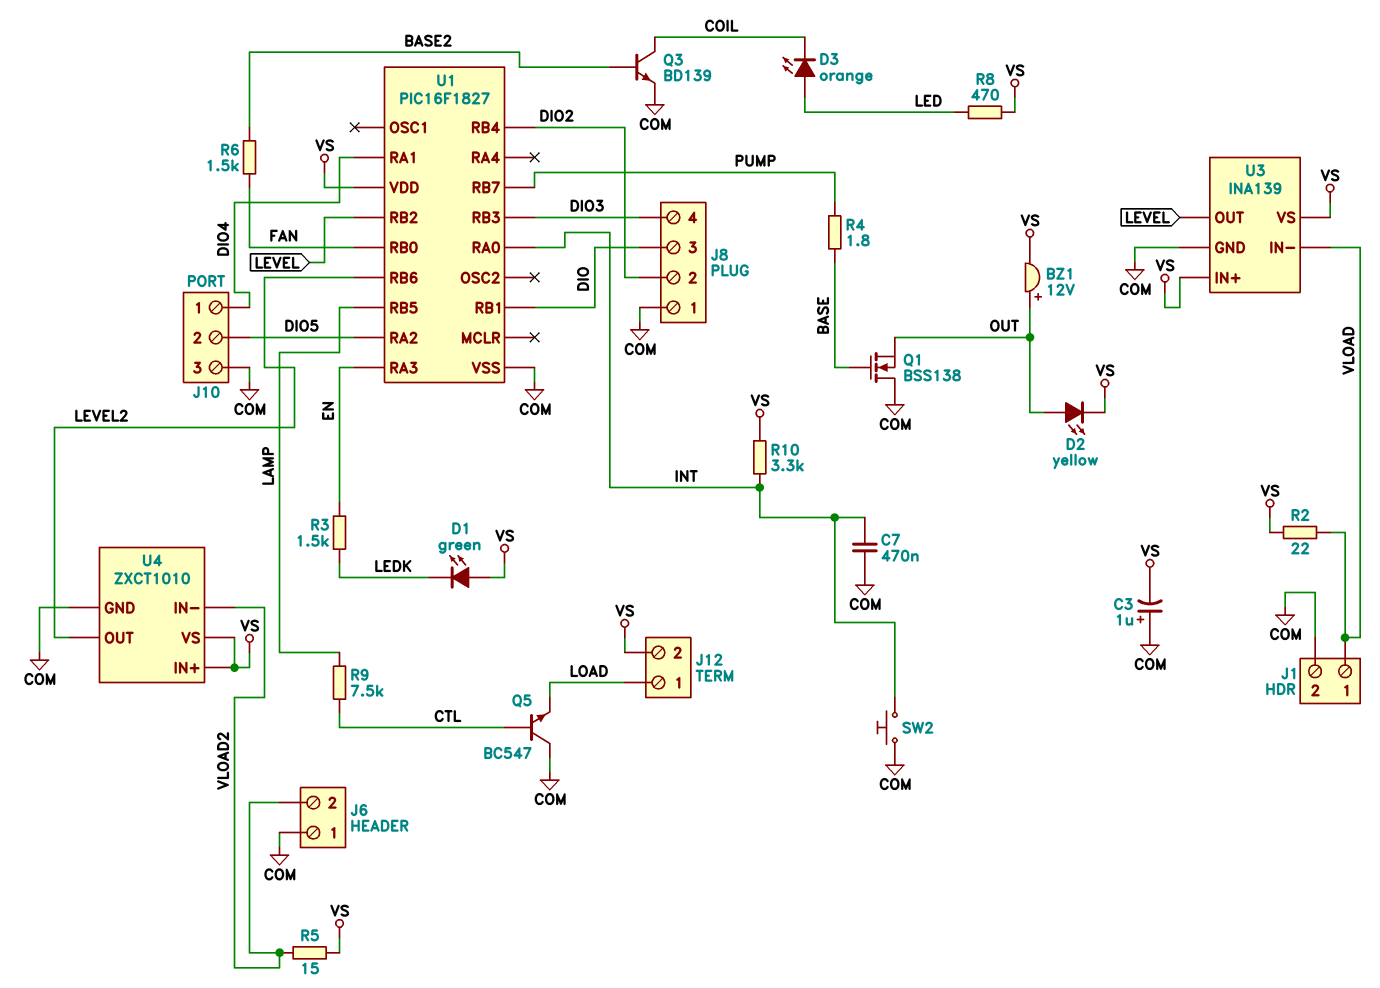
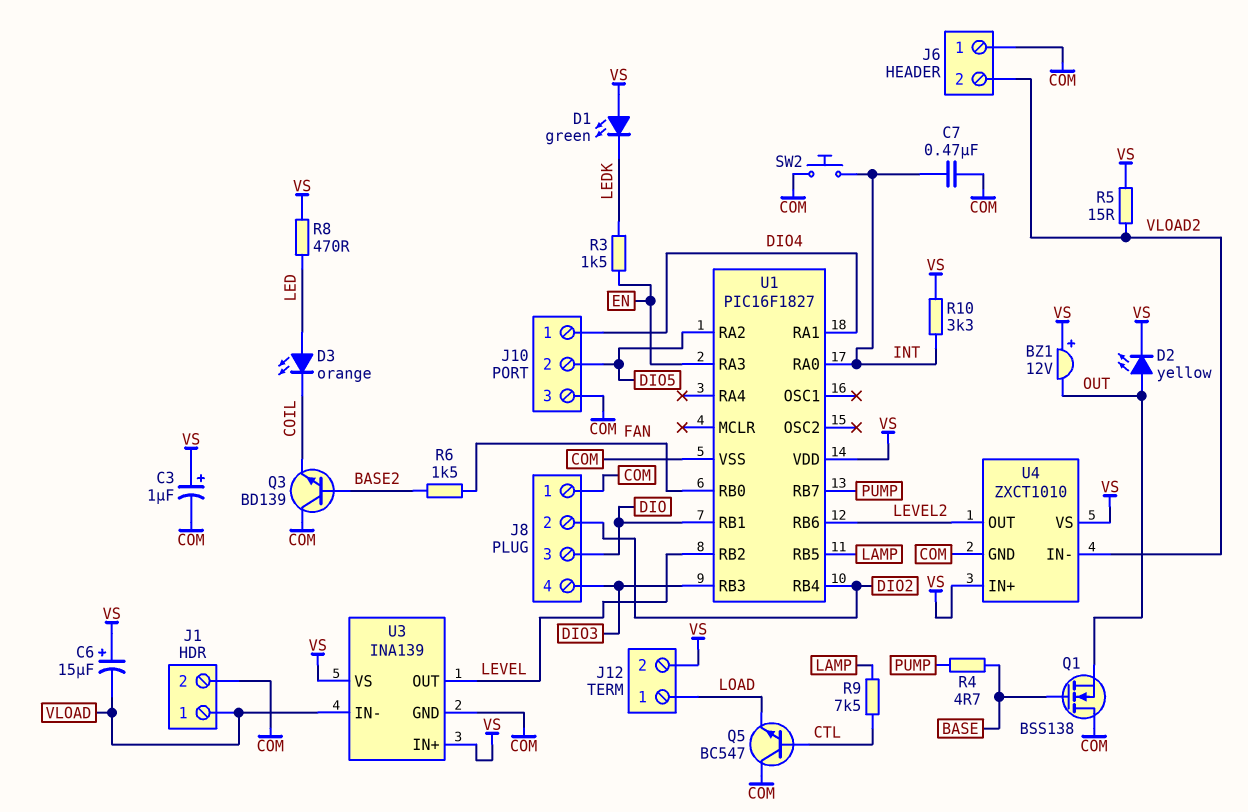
BZ1: buzzer 12V (plus OUT, minus VS) -> buzzer 12V (plus VS, minus OUT)
C3: 1uF (plus COM, minus VS) -> 1uF (plus VS, minus COM)
C6: none -> 15uF (plus VS, minus VLOAD)
Q3: NPN BD139 (B BASE2, C COIL, E COM) -> NPN BD139 (B BASE2, C COM, E COIL)
R2: 22 (VLOAD, VS) -> none
R4: 1.8 (BASE, PUMP) -> 4.7 (BASE, PUMP)

